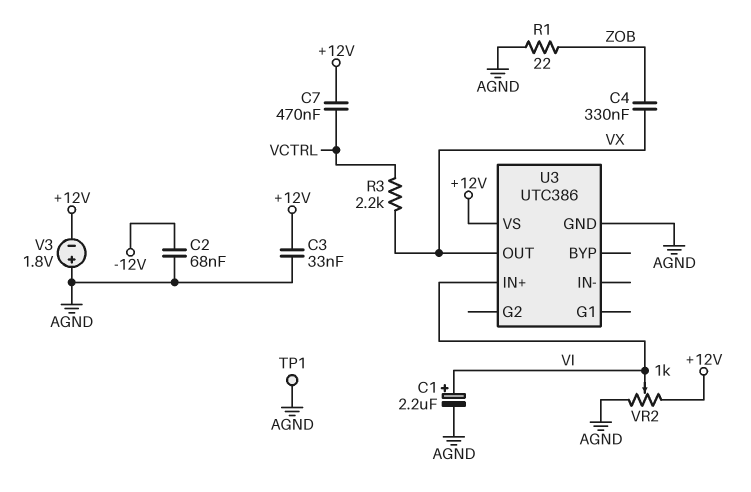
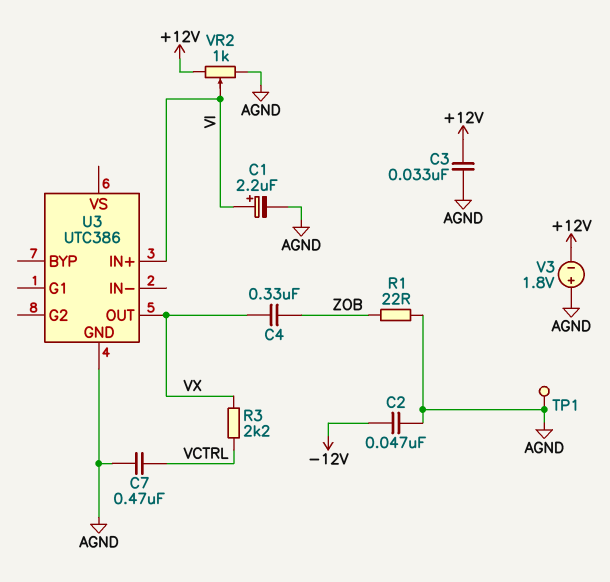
C2: 68nF (-12V, AGND) -> 47nF (-12V, AGND)
C7: 470nF (+12V, VCTRL) -> 470nF (AGND, VCTRL)
U3 pin VS: +12V -> none

